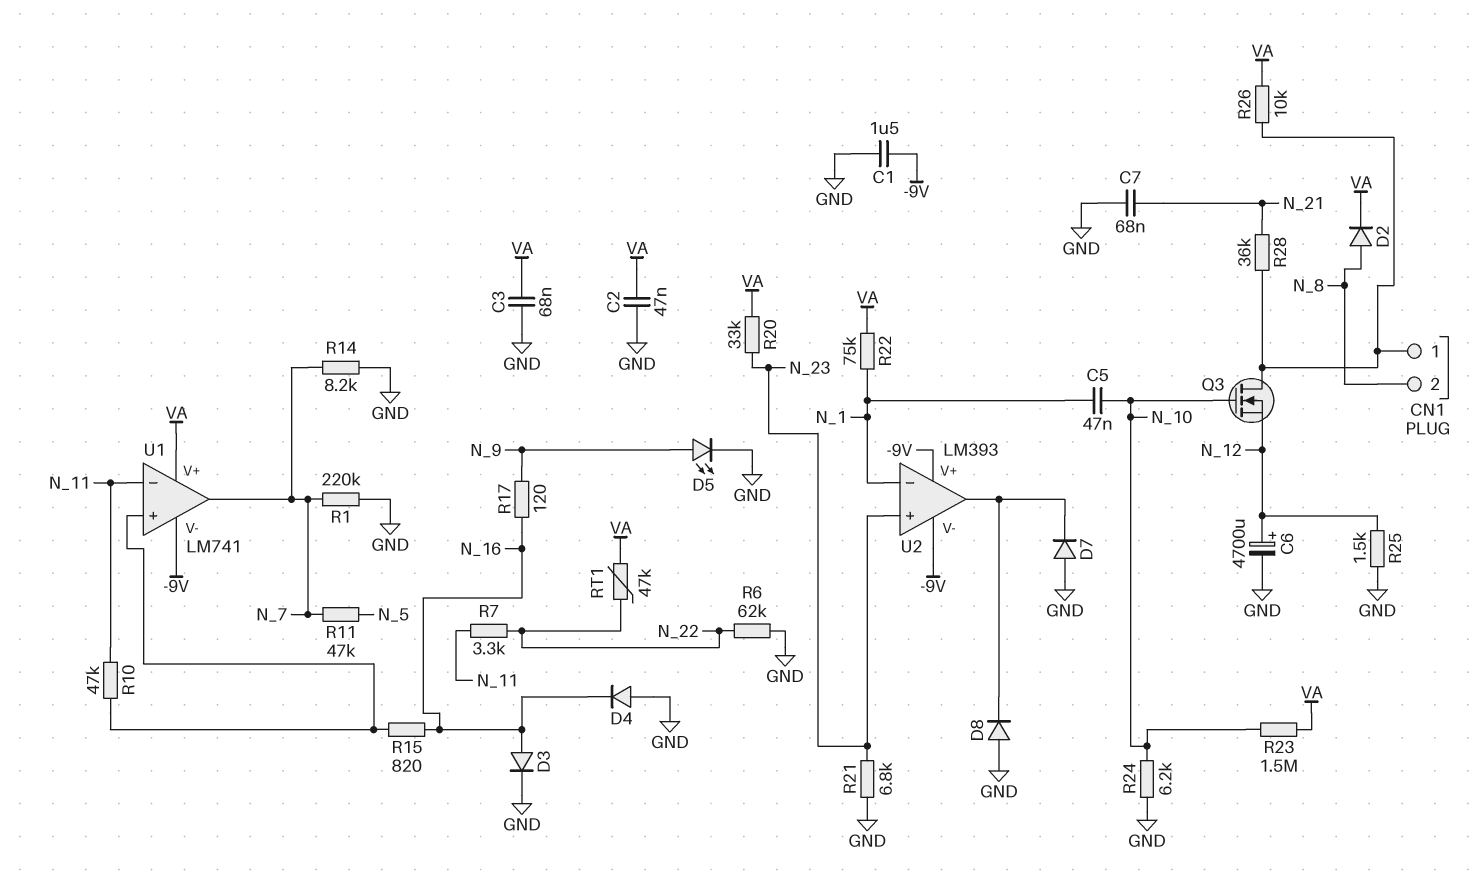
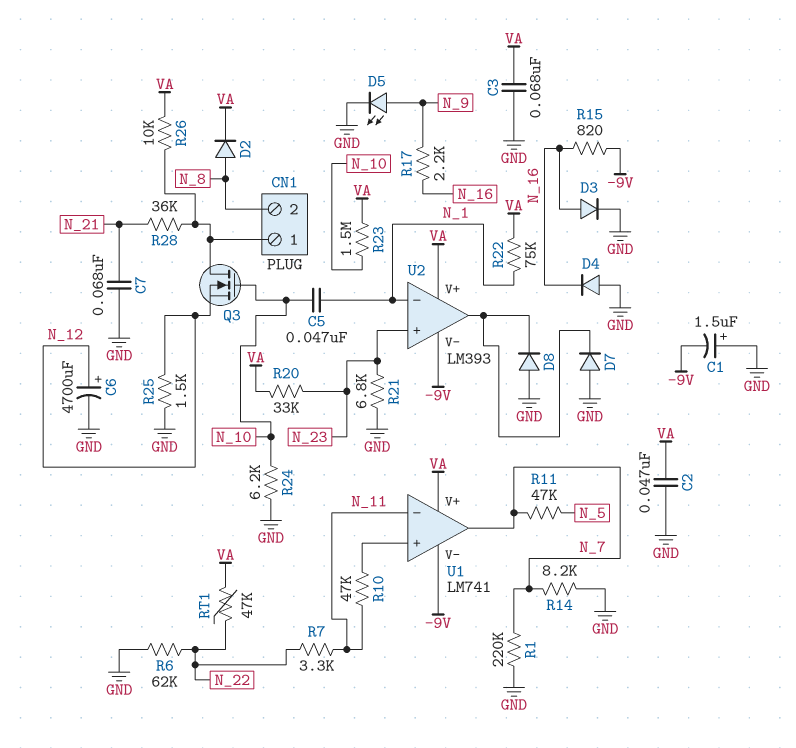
C1: 1.5uF (-9V, GND) -> 1.5uF (plus GND, minus -9V)
R15: 820 (N_16, U1/in+) -> 820 (-9V, N_16)
R17: 120 (N_9, N_16) -> 2.2k (N_9, N_16)
U2 pin V+: -9V -> VA

